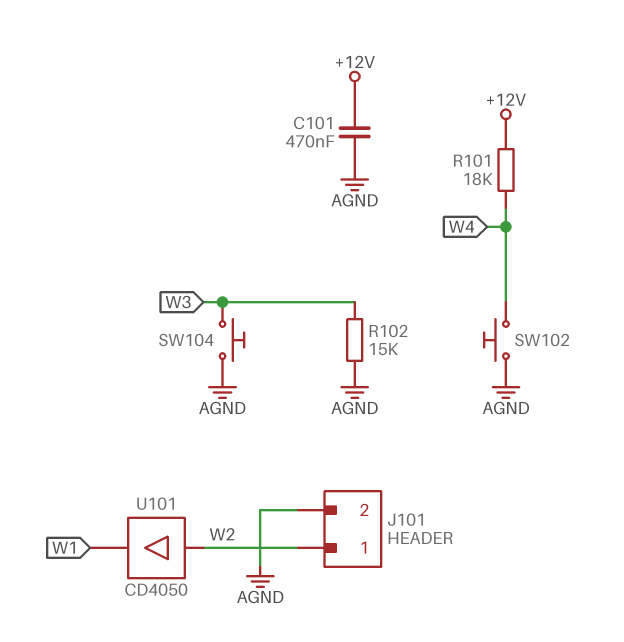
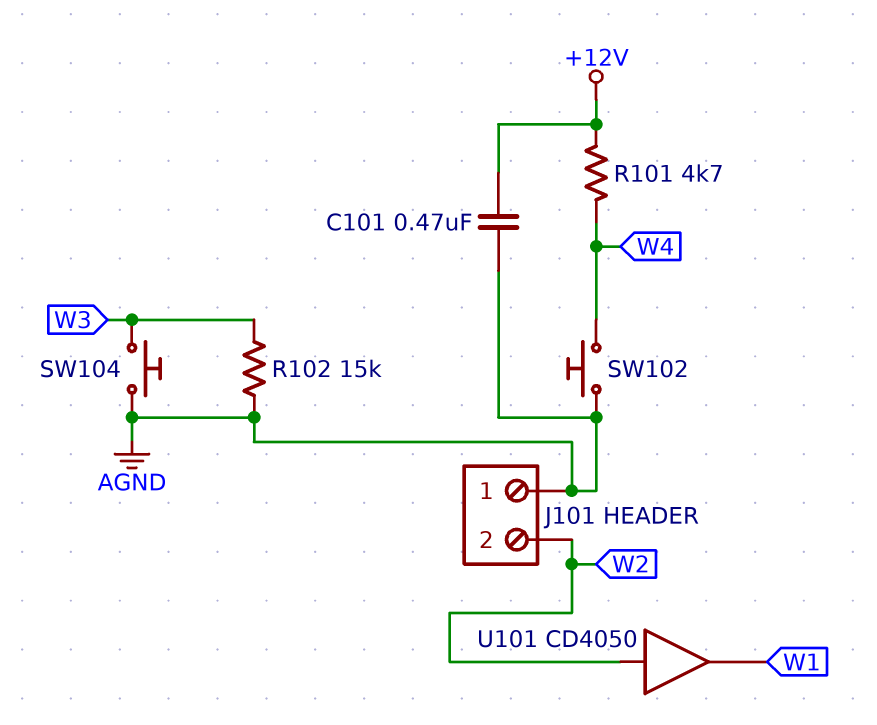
J101 pin 1: W2 -> AGND
J101 pin 2: AGND -> W2
R101: 18k (+12V, W4) -> 4.7k (+12V, W4)

